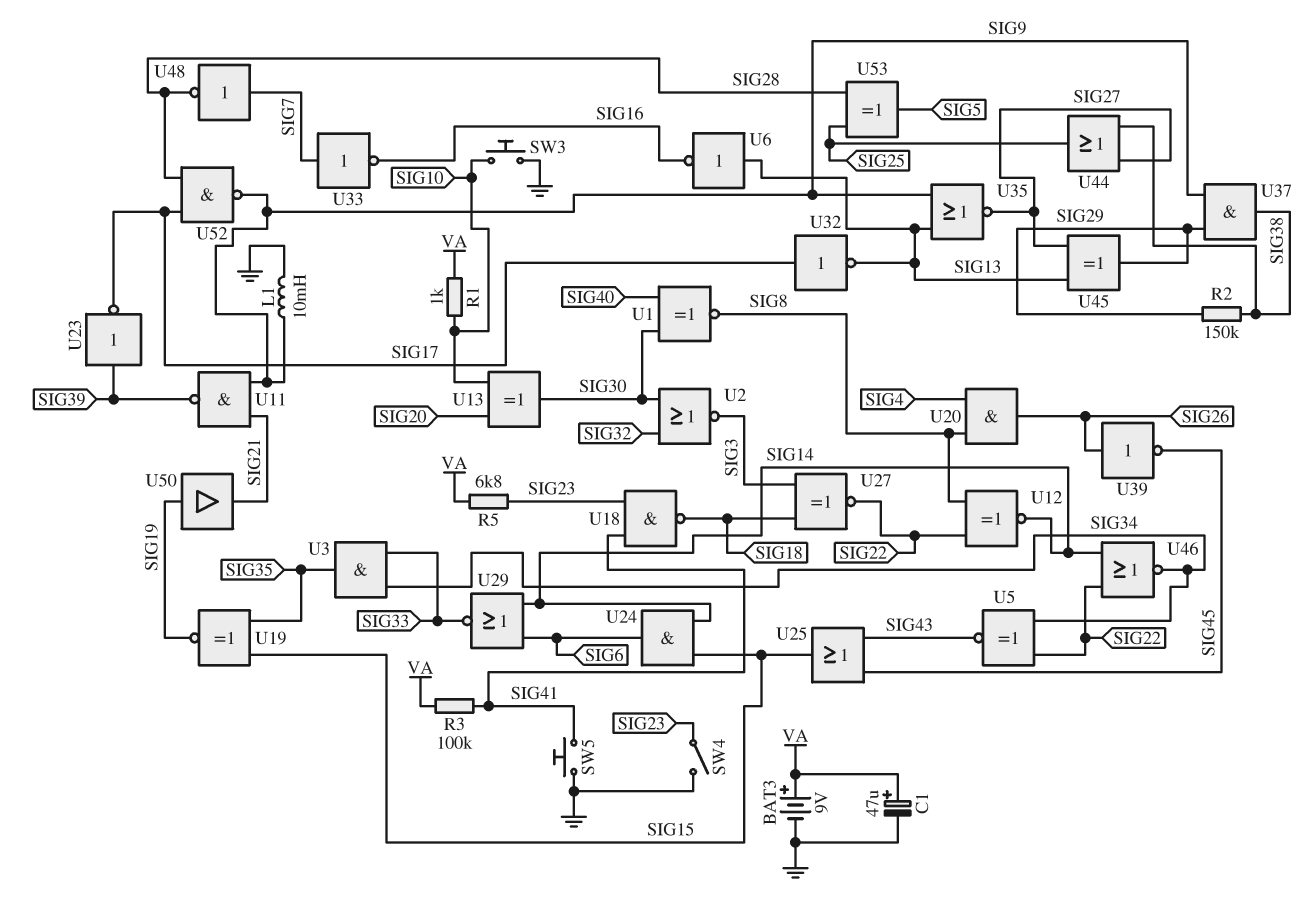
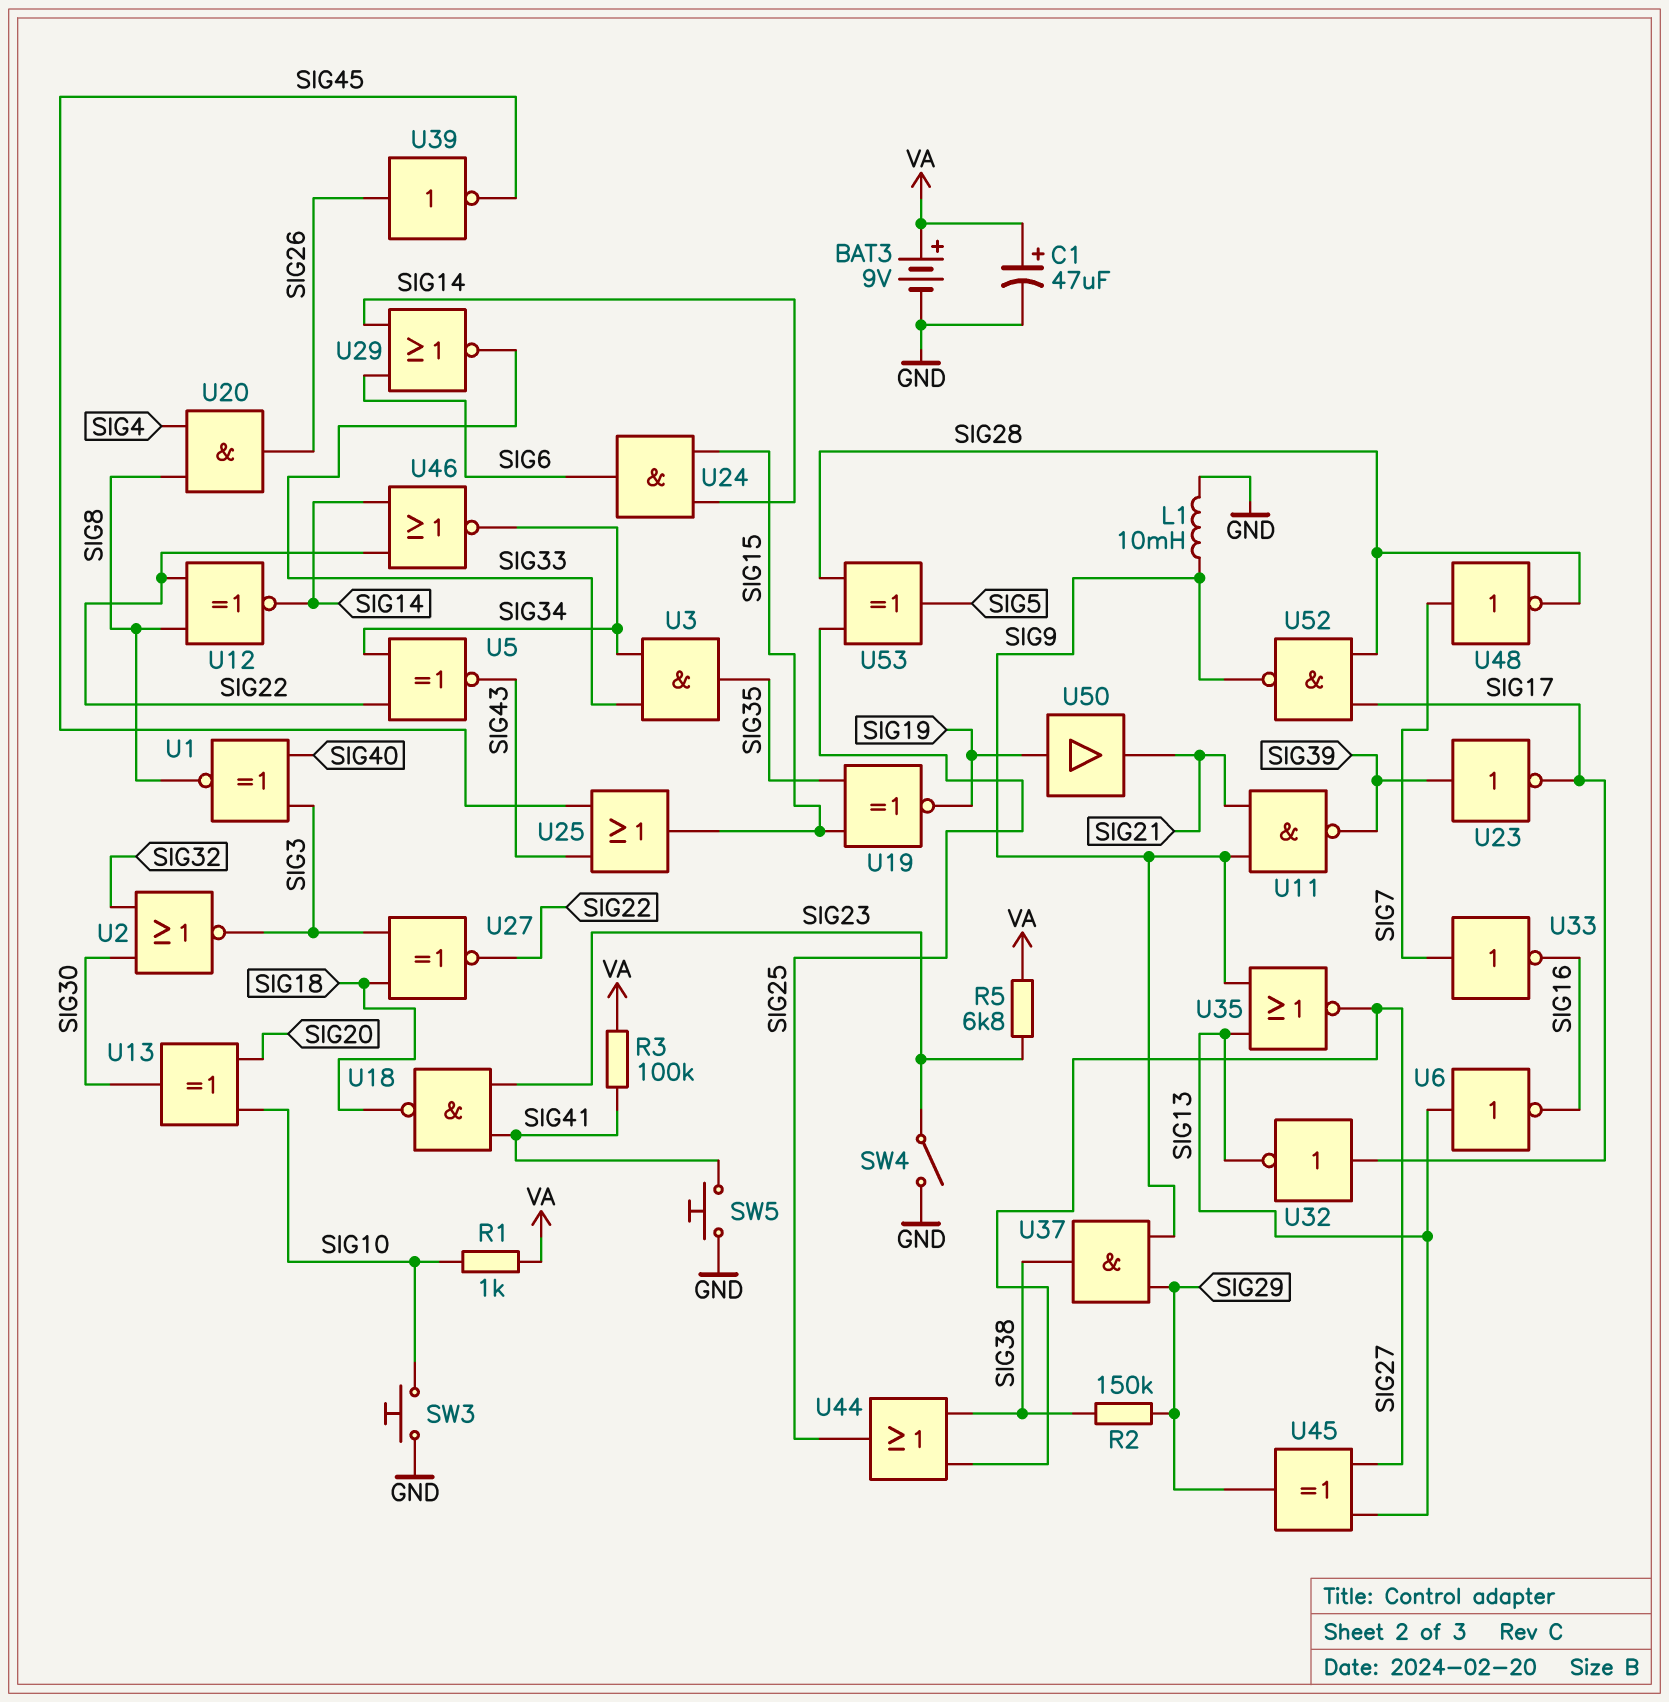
U1: XNOR (in SIG30, in SIG40, out SIG8) -> XNOR (in SIG3, in SIG40, out SIG8)

